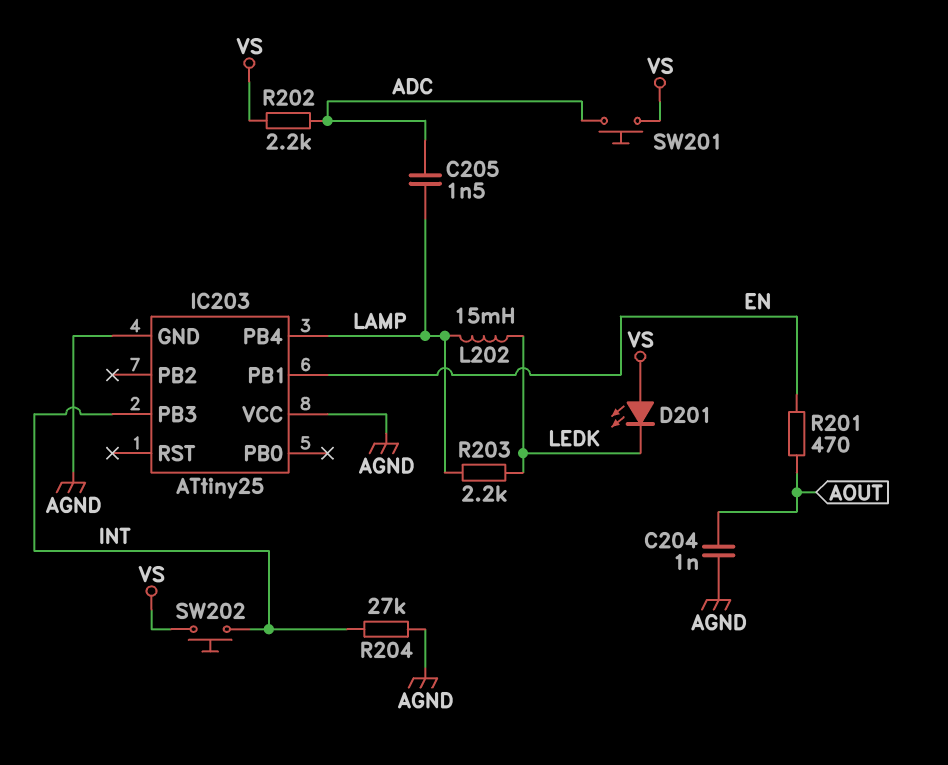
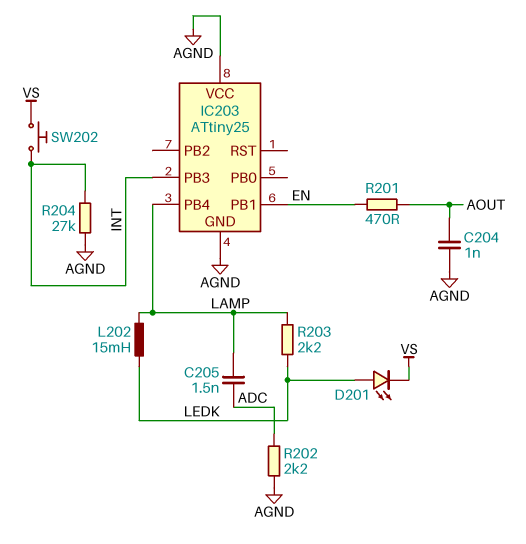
D201: LED (A VS, K LEDK) -> LED (A LEDK, K VS)
R202: 2.2k (ADC, VS) -> 2.2k (ADC, AGND)
SW201: button (ADC, VS) -> none

